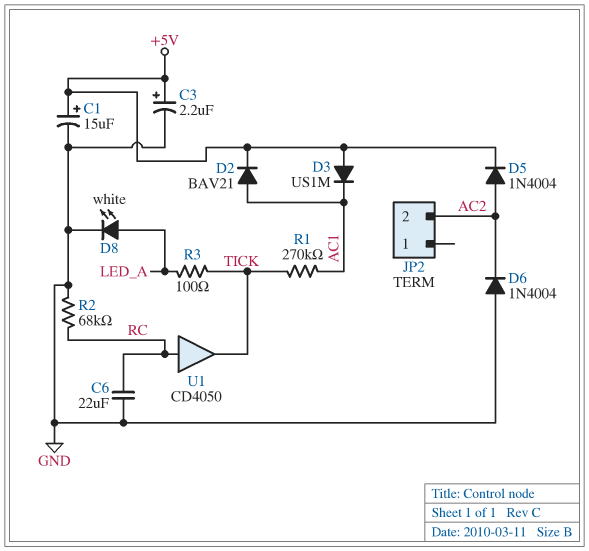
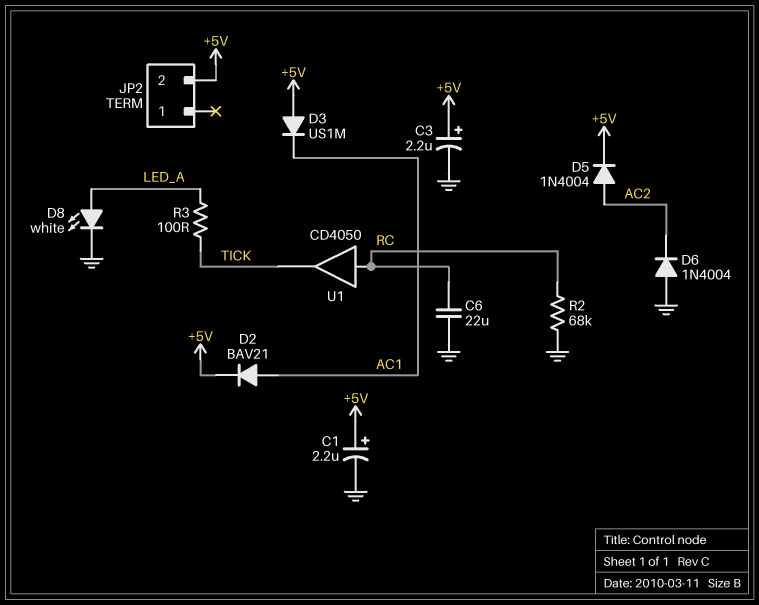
C1: 15uF (plus +5V, minus GND) -> 2.2uF (plus +5V, minus GND)
JP2 pin 2: AC2 -> +5V
R1: 270k (AC1, TICK) -> none

